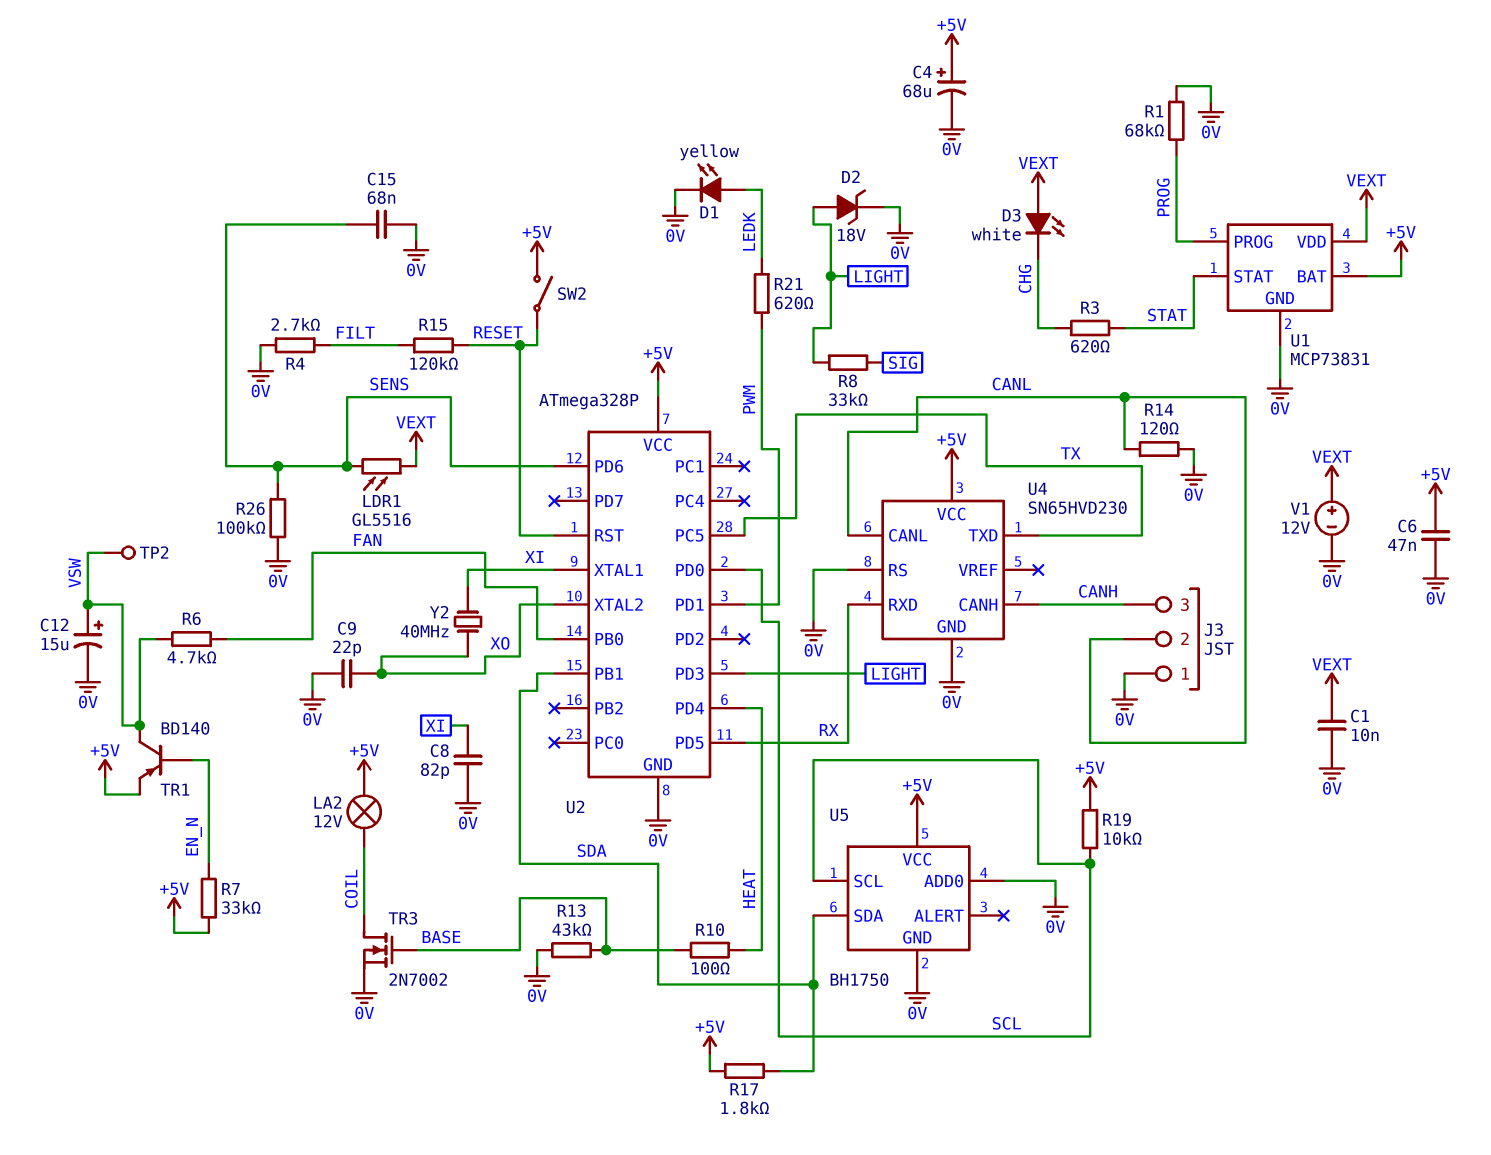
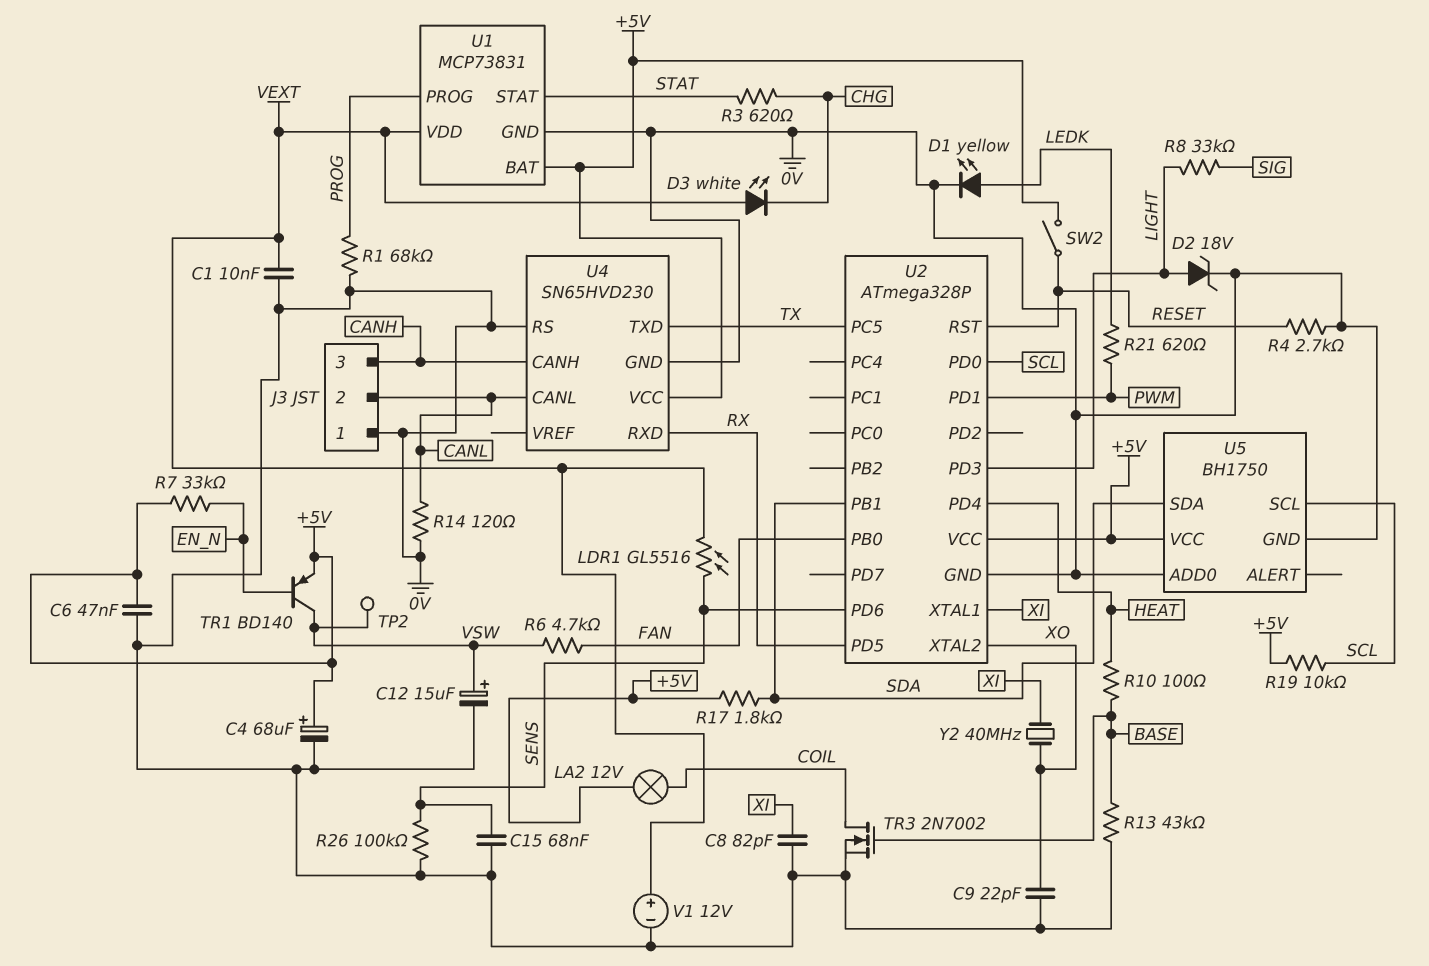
R4: 2.7k (0V, FILT) -> 2.7k (0V, RESET)
R15: 120k (FILT, RESET) -> none

